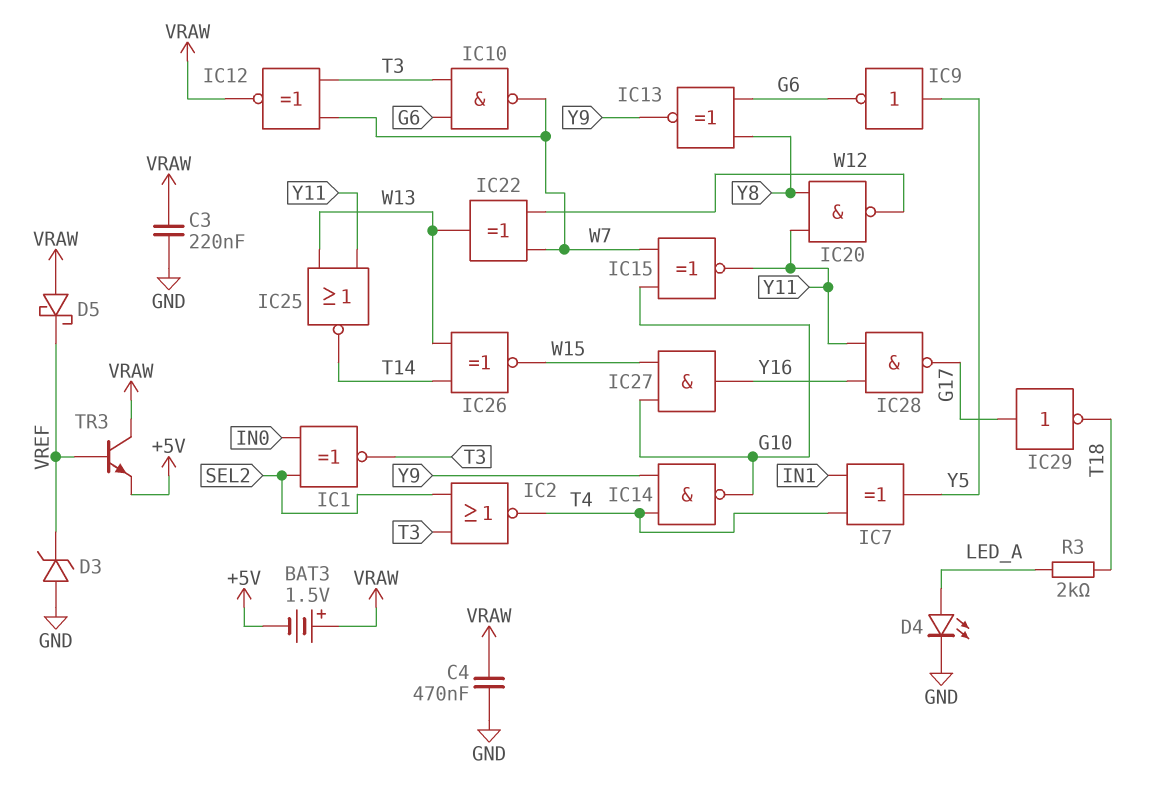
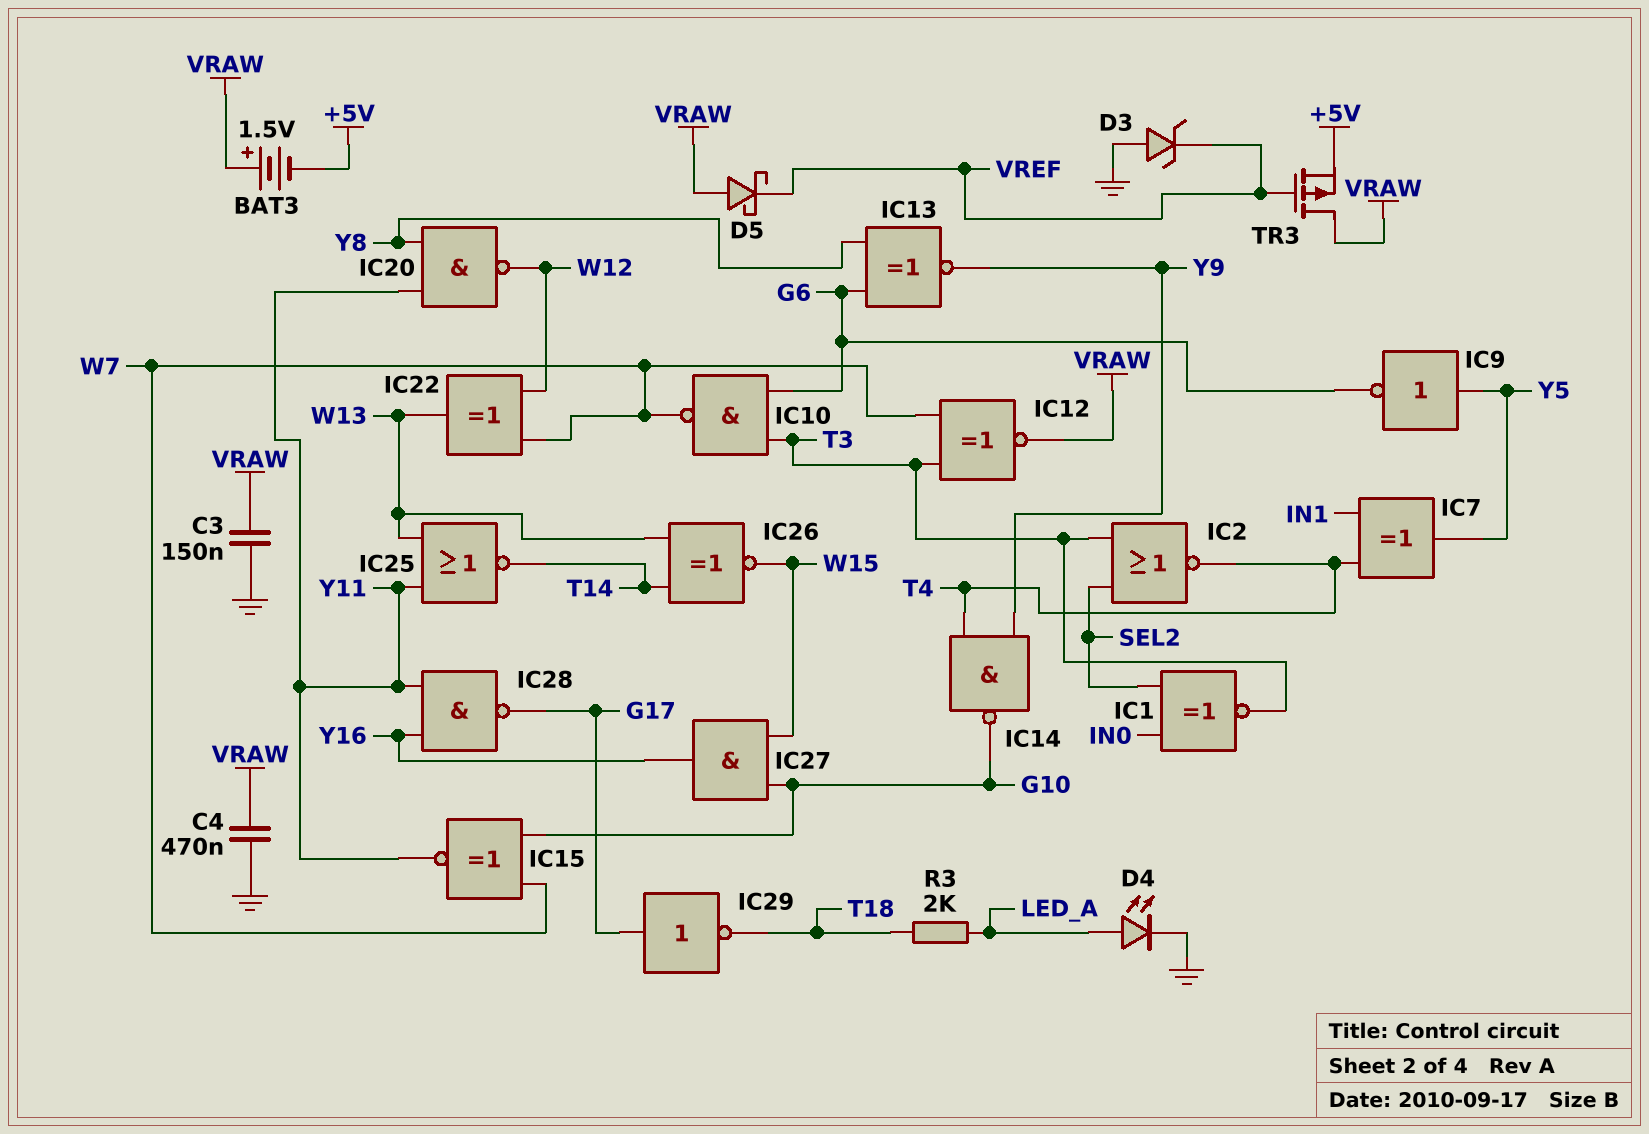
C3: 220nF (GND, VRAW) -> 150nF (GND, VRAW)
TR3: NPN (B VREF, C VRAW, E +5V) -> PMOS (G VREF, D VRAW, S +5V)

